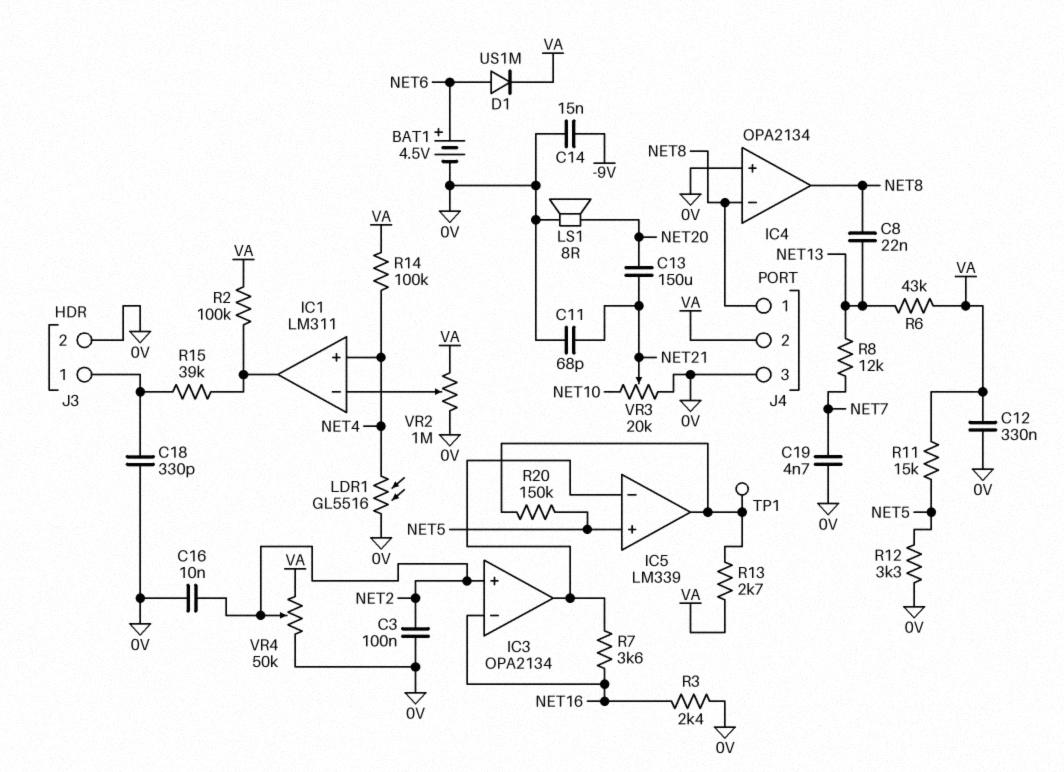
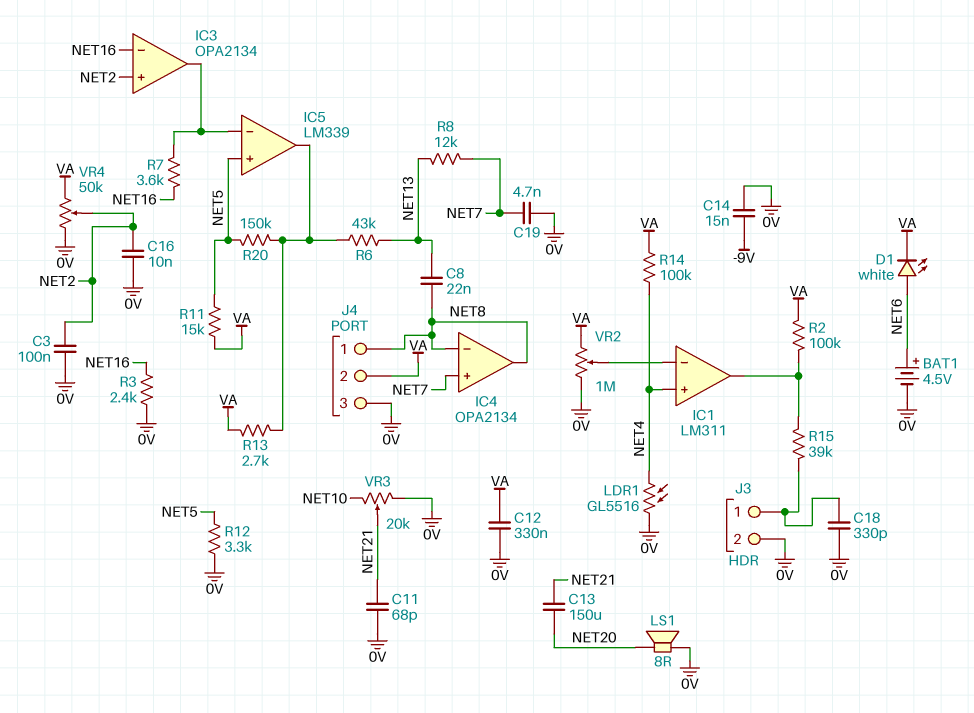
D1: diode US1M (A NET6, K VA) -> LED white (A NET6, K VA)
IC4 pin in+: 0V -> NET7
R6: 43k (NET13, VA) -> 43k (IC5/out, NET13)
TP1: test point (IC5/out) -> none

